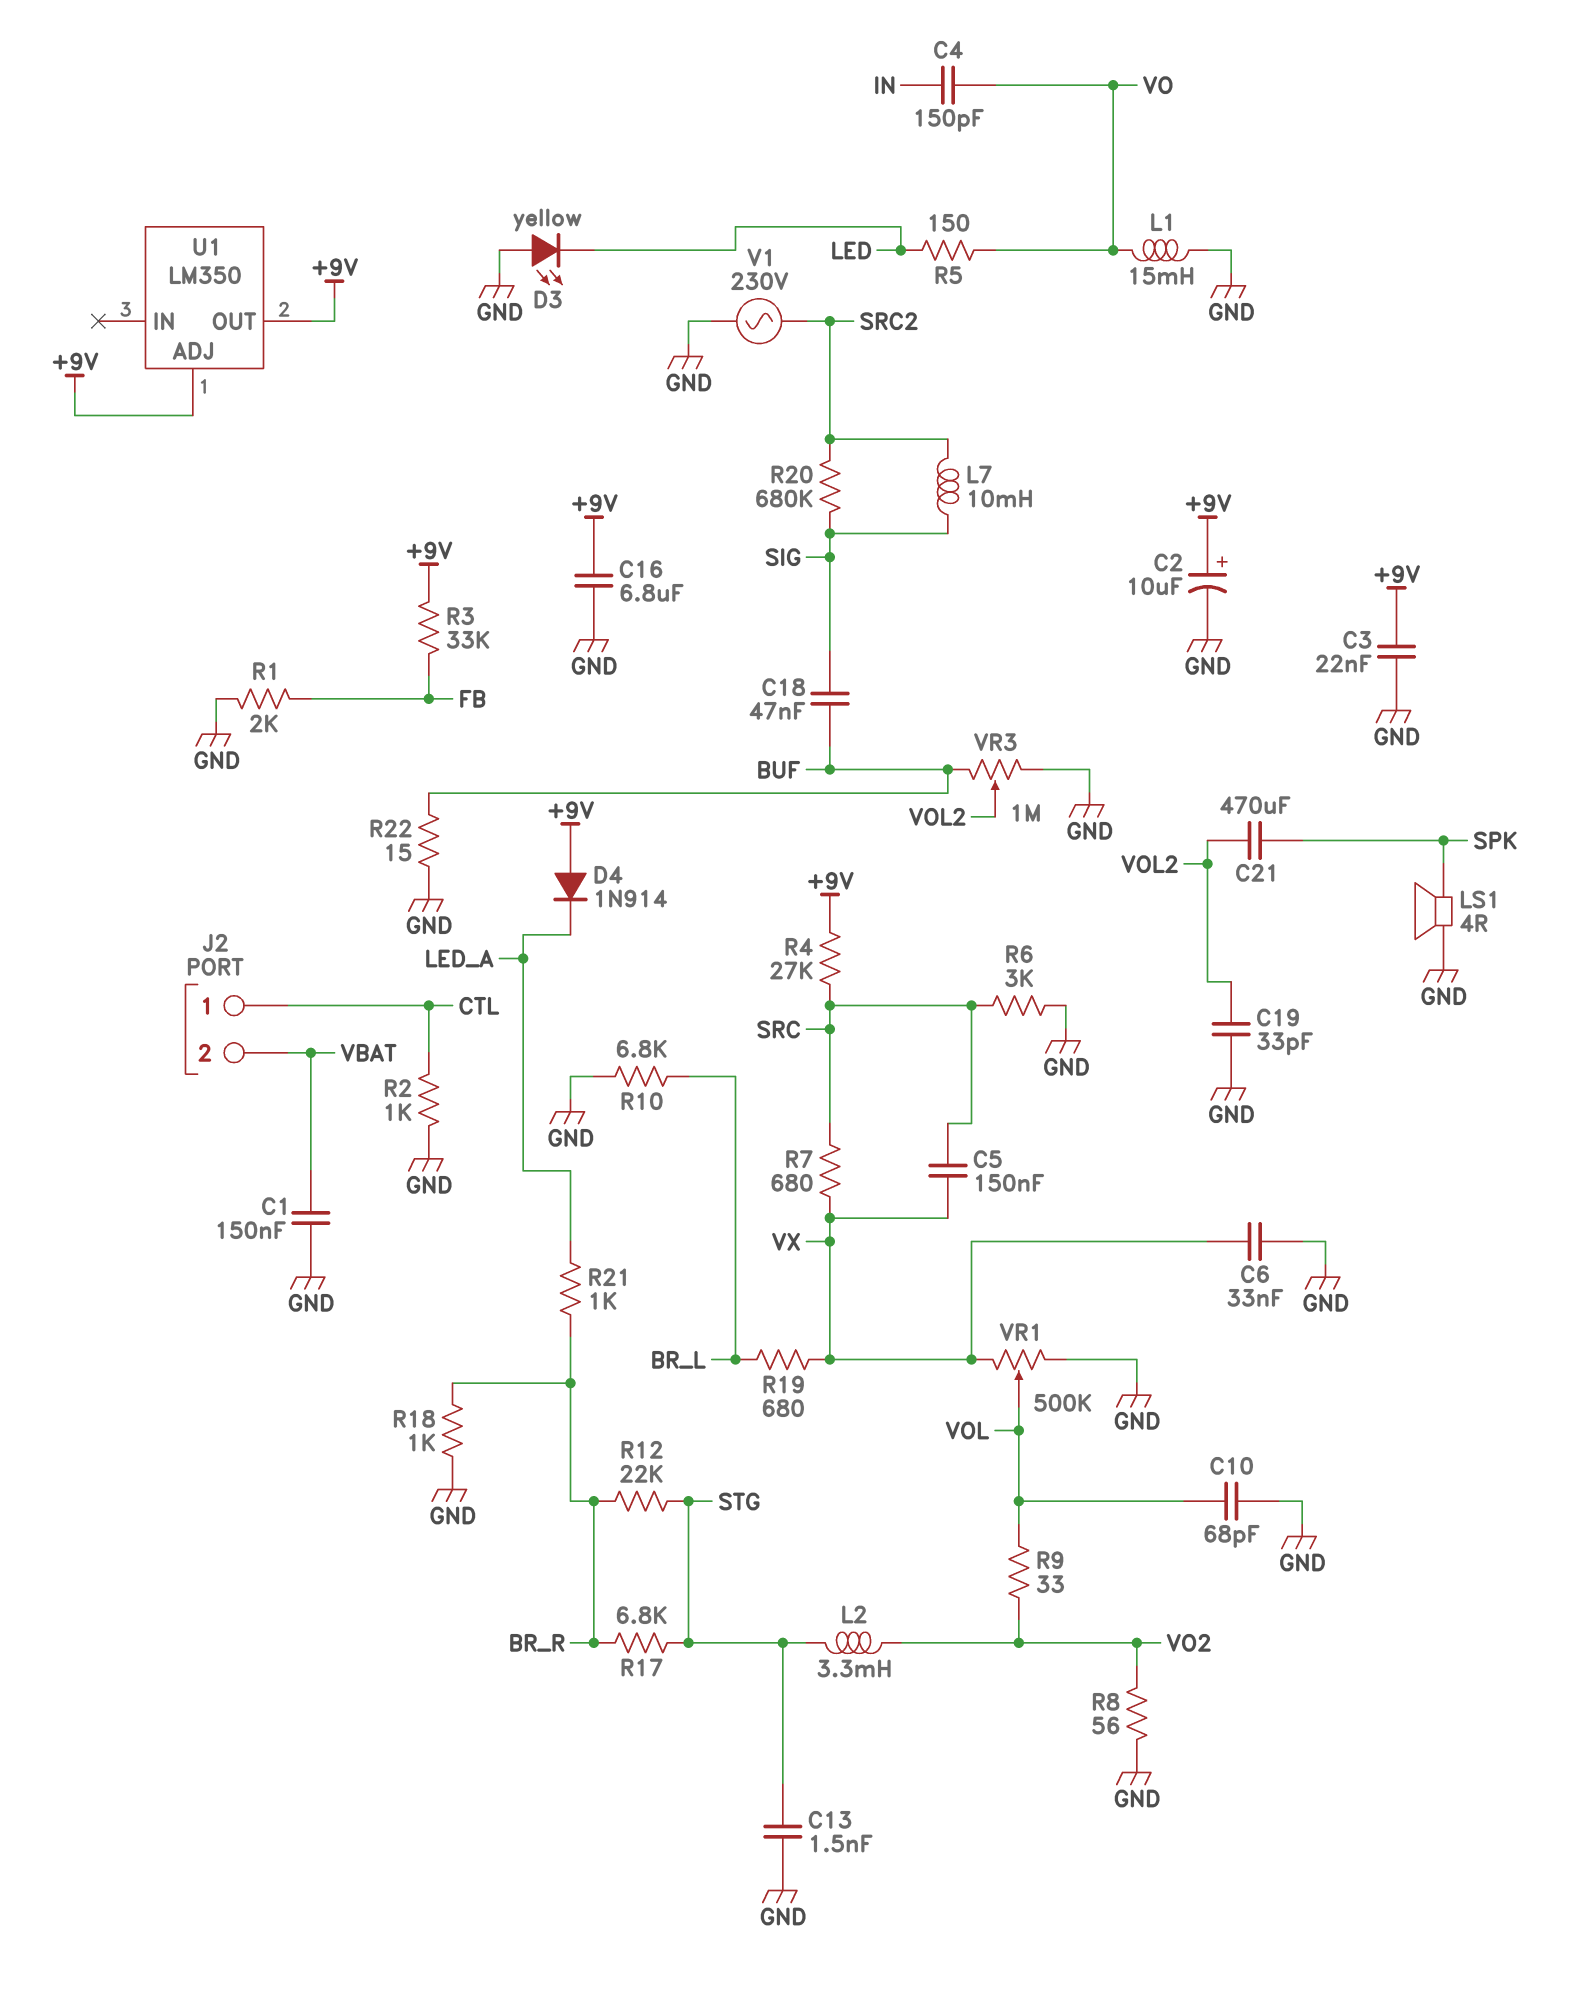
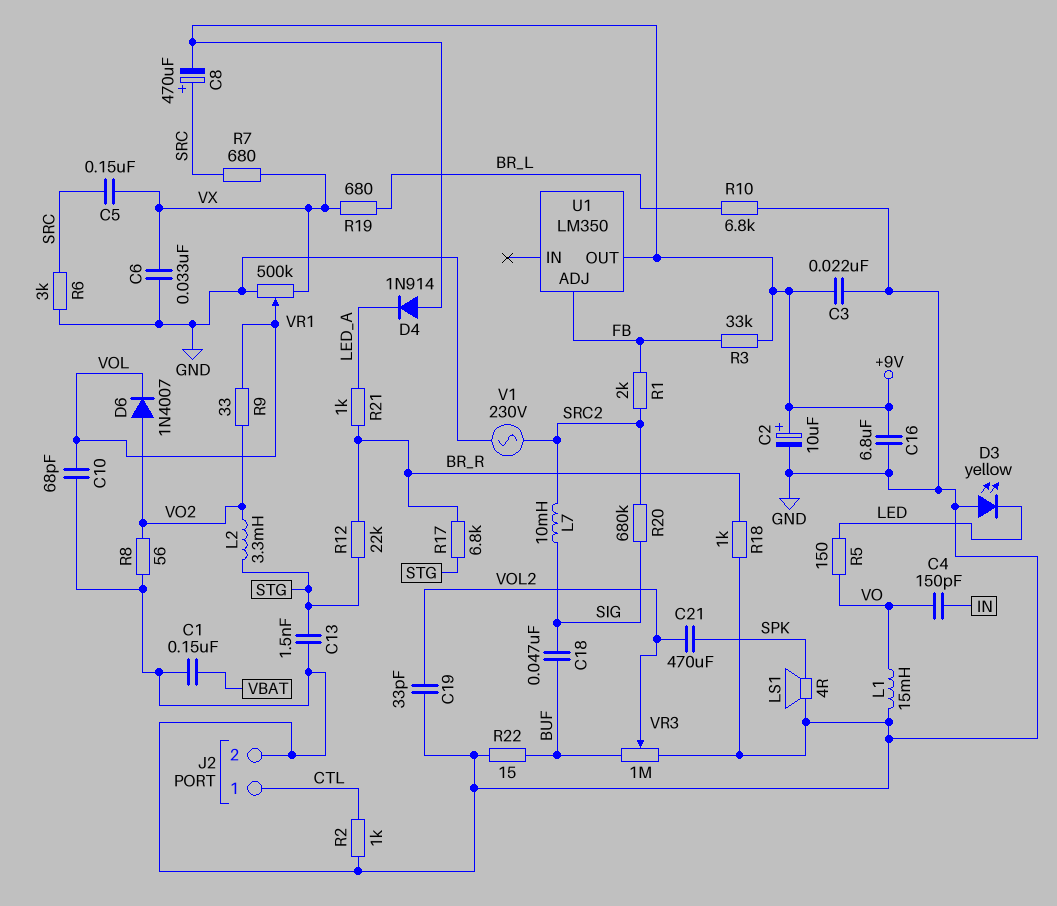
C8: none -> 470uF (plus SRC, minus +9V)
D6: none -> diode 1N4007 (A VO2, K VOL)
J2 pin 2: VBAT -> GND
R1: 2k (FB, GND) -> 2k (FB, SRC2)
R4: 27k (+9V, SRC) -> none
U1 pin ADJ: +9V -> FB

